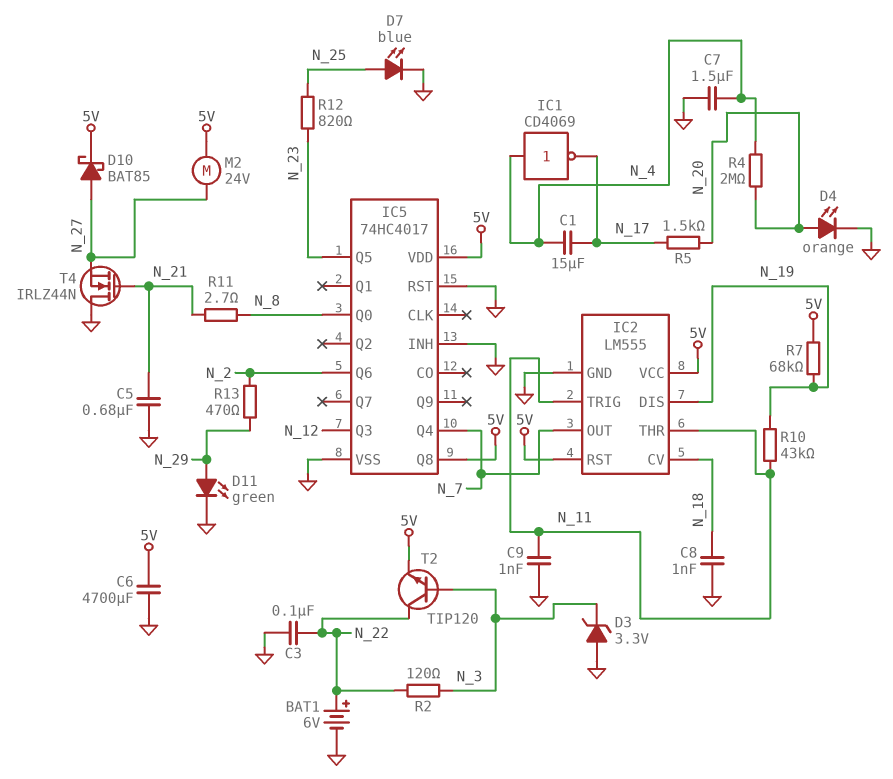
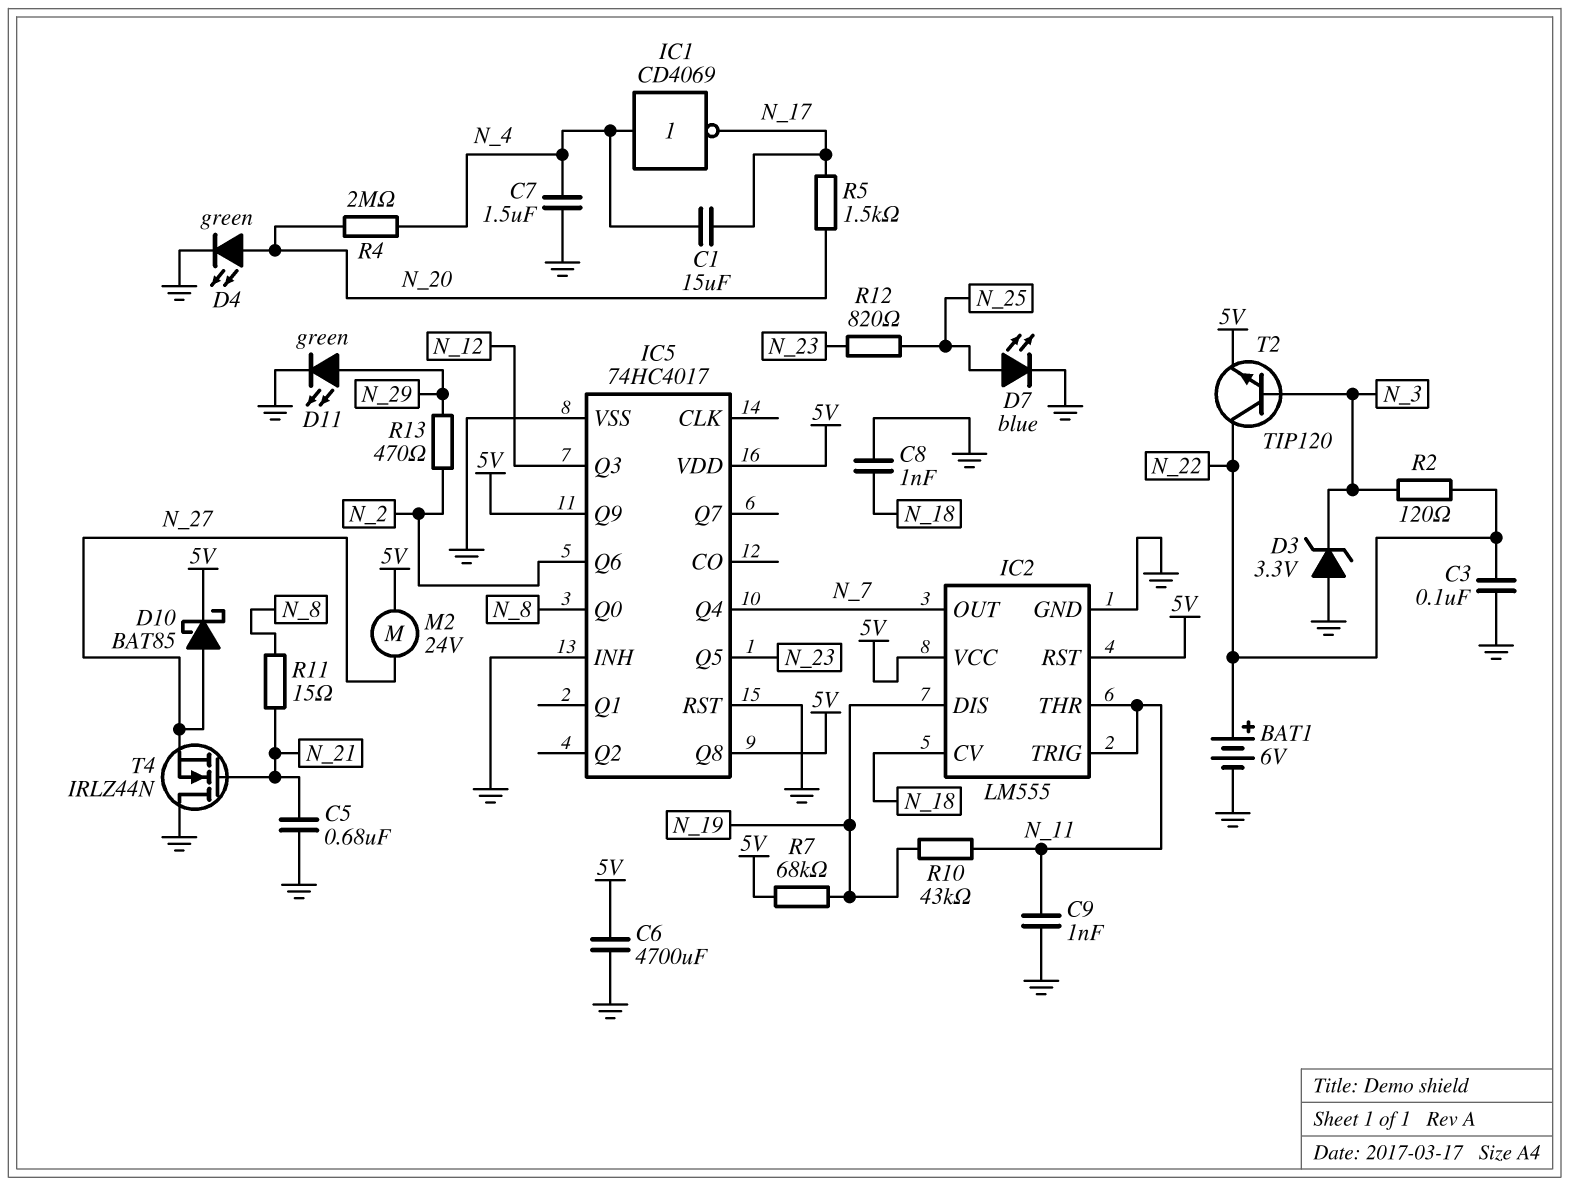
D4: LED orange (A N_20, K GND) -> LED green (A N_20, K GND)
IC5 pin Q9: none -> 5V
R11: 2.7 (N_8, N_21) -> 15 (N_8, N_21)

